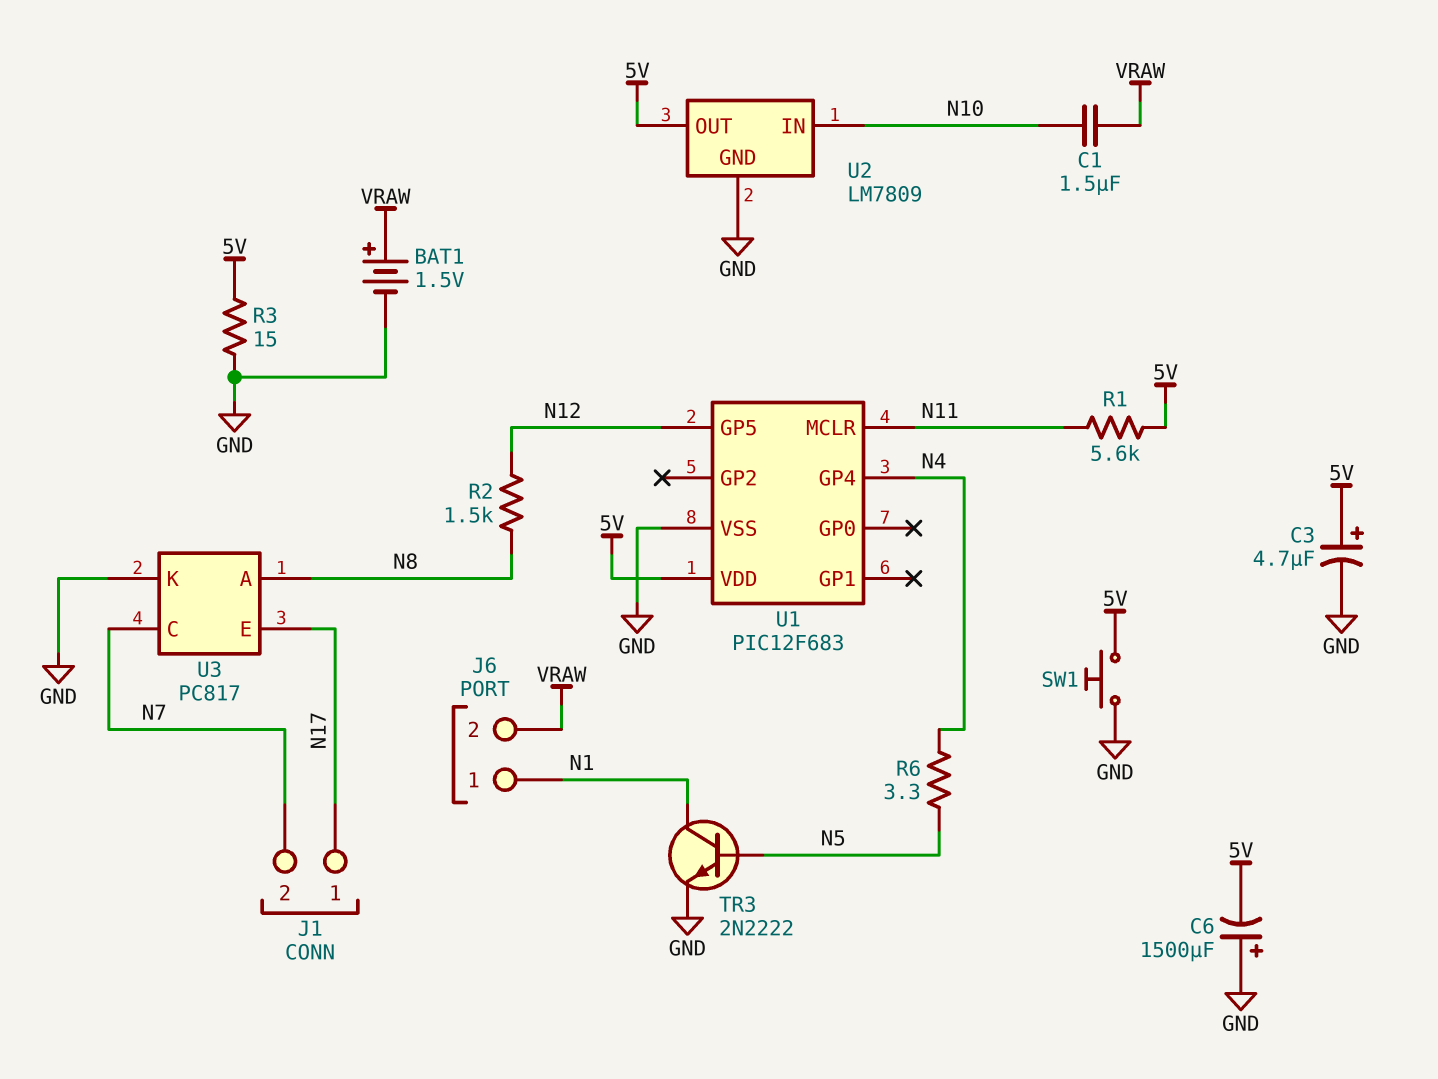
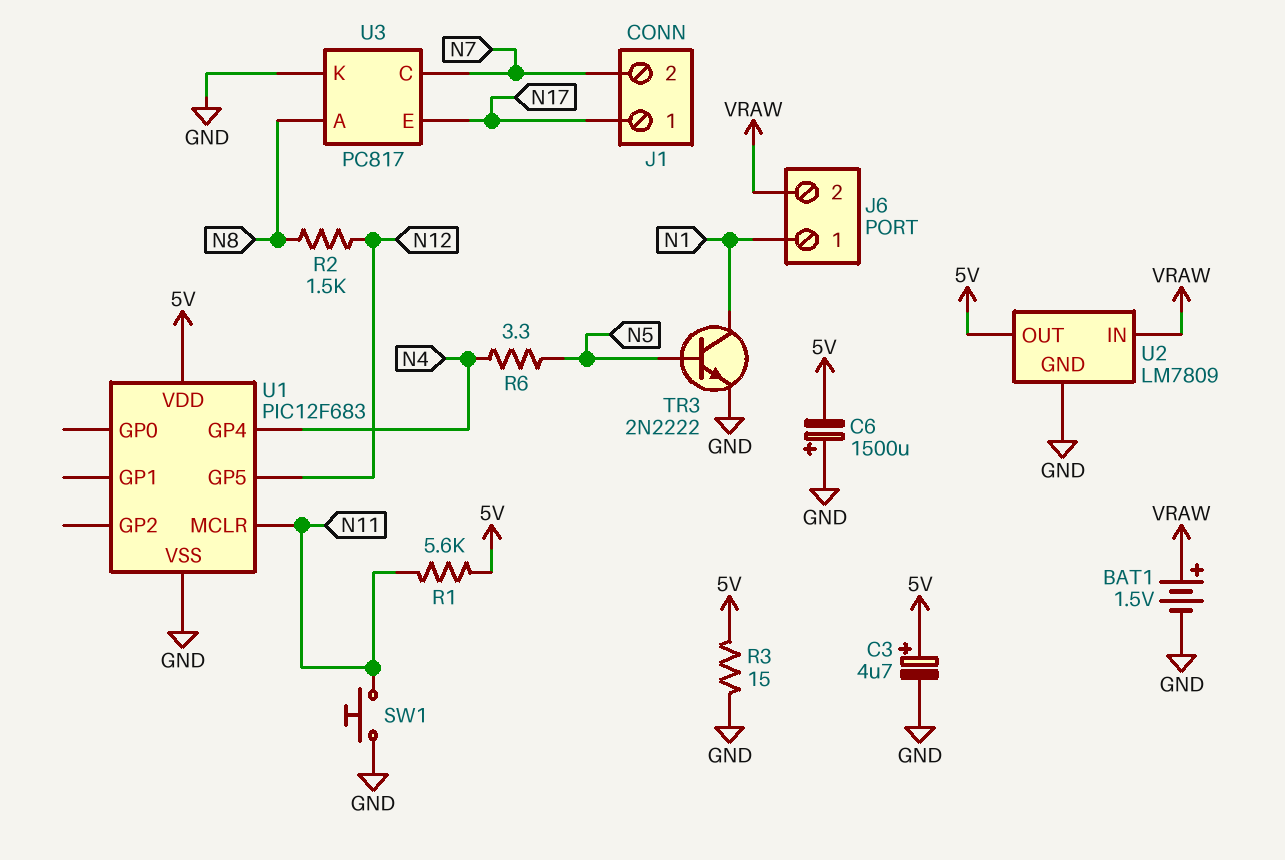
C1: 1.5uF (N10, VRAW) -> none
SW1: button (5V, GND) -> button (GND, N11)
U2 pin IN: N10 -> VRAW

